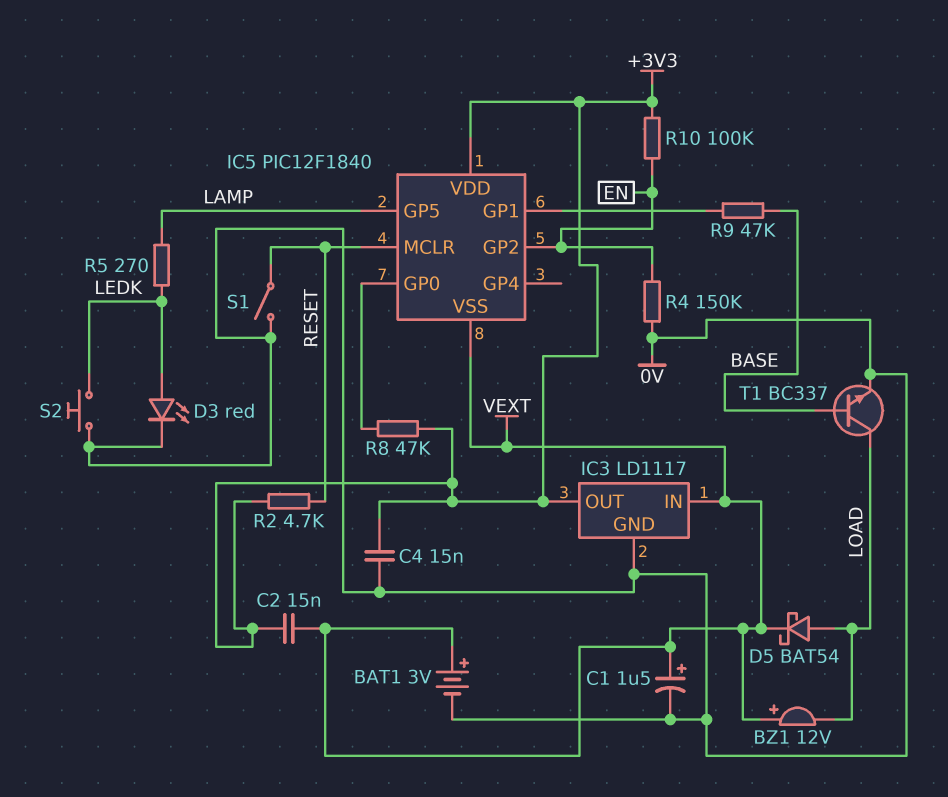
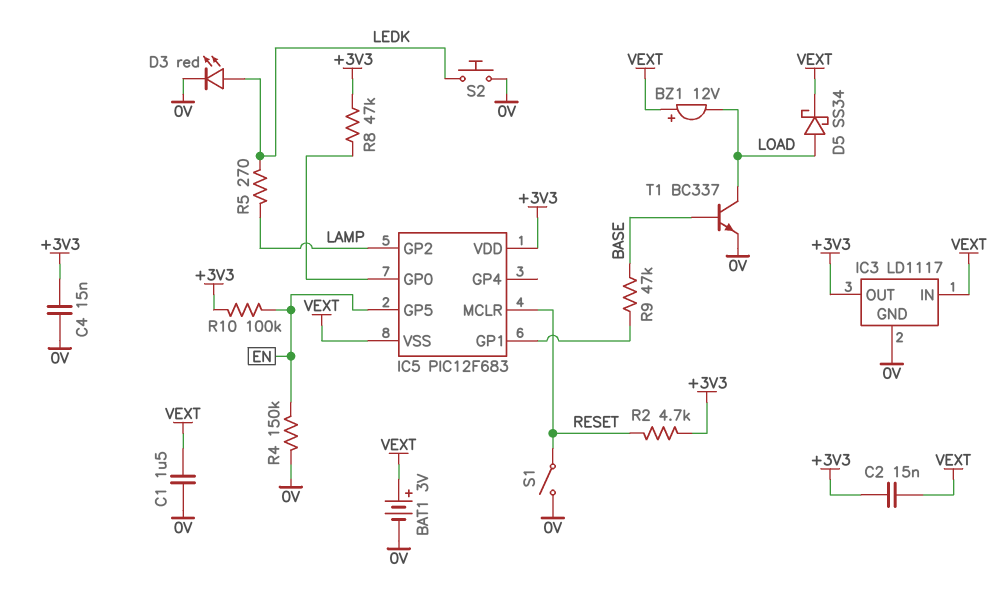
C1: 1.5uF (plus VEXT, minus 0V) -> 1.5uF (0V, VEXT)
D5: schottky BAT54 (A LOAD, K VEXT) -> schottky SS34 (A LOAD, K VEXT)
IC5: PIC12F1840 -> PIC12F683
IC5 pin GP2: EN -> LAMP
IC5 pin GP5: LAMP -> EN

